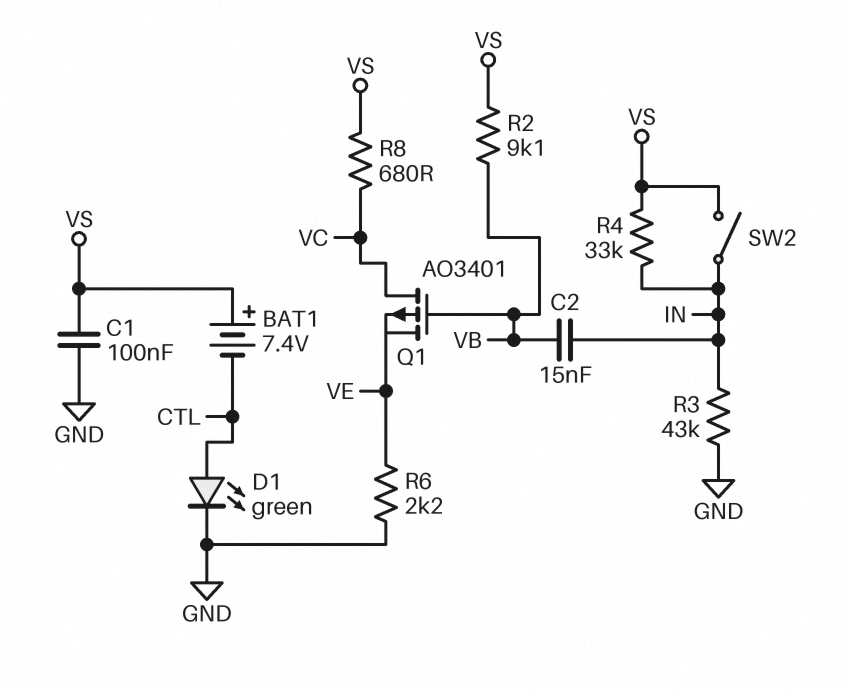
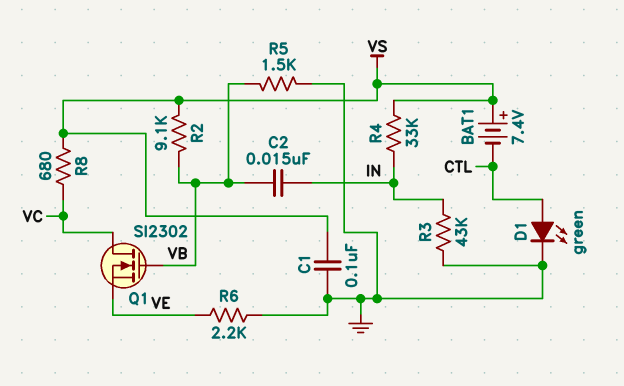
Q1: PMOS AO3401 (G VB, D VC, S VE) -> NMOS SI2302 (G VB, D VC, S VE)
R5: none -> 1.5k (GND, VB)
SW2: switch (IN, VS) -> none

